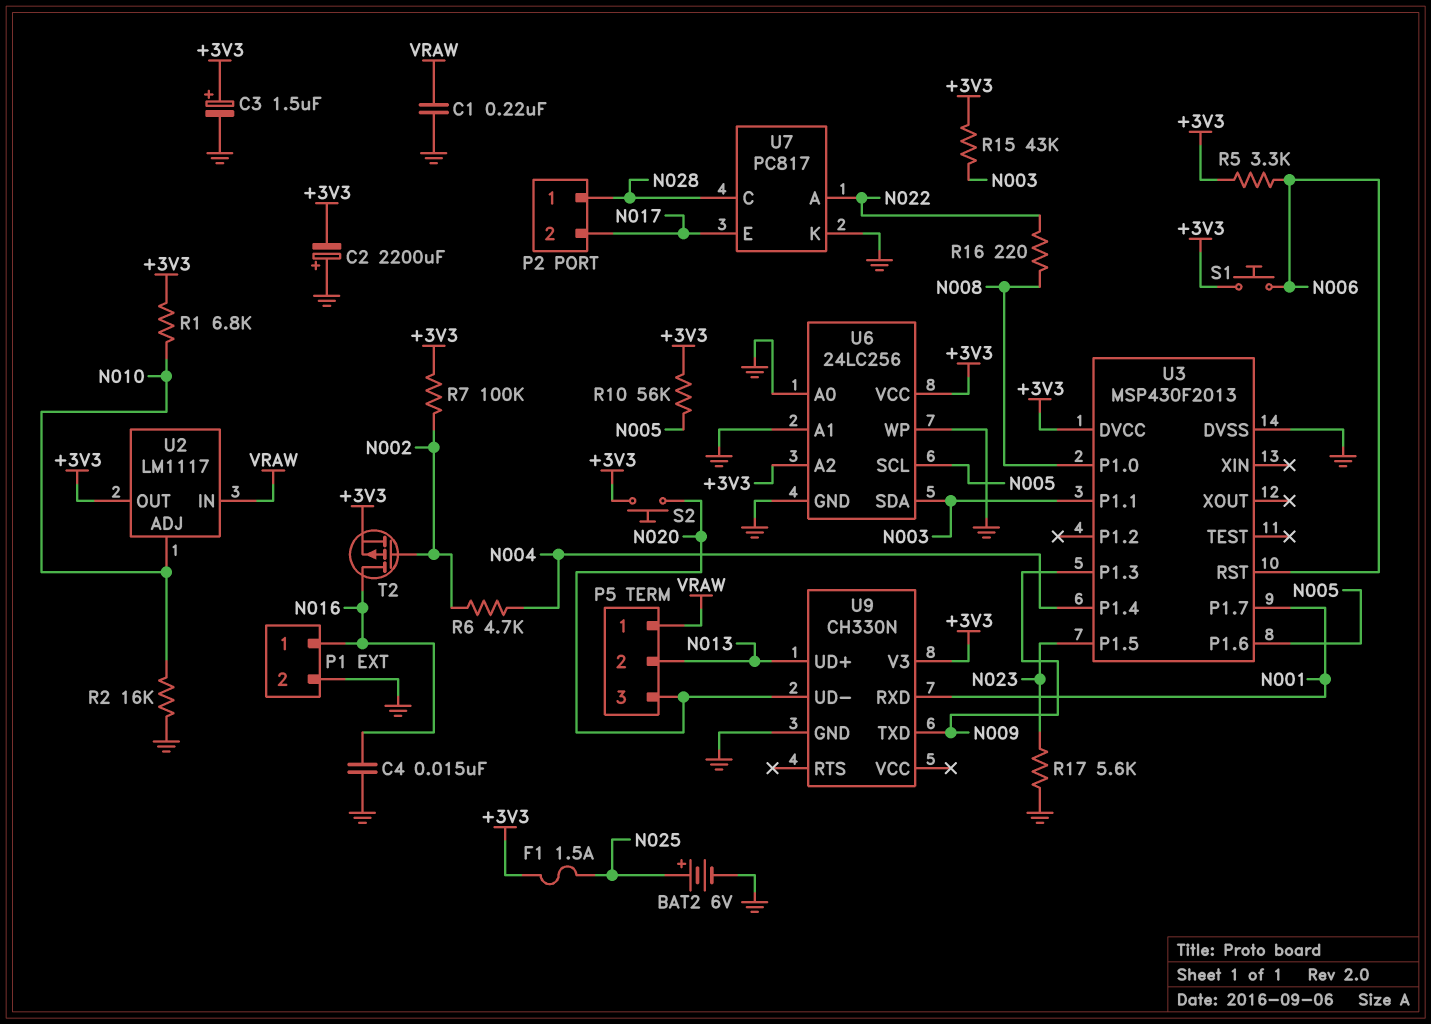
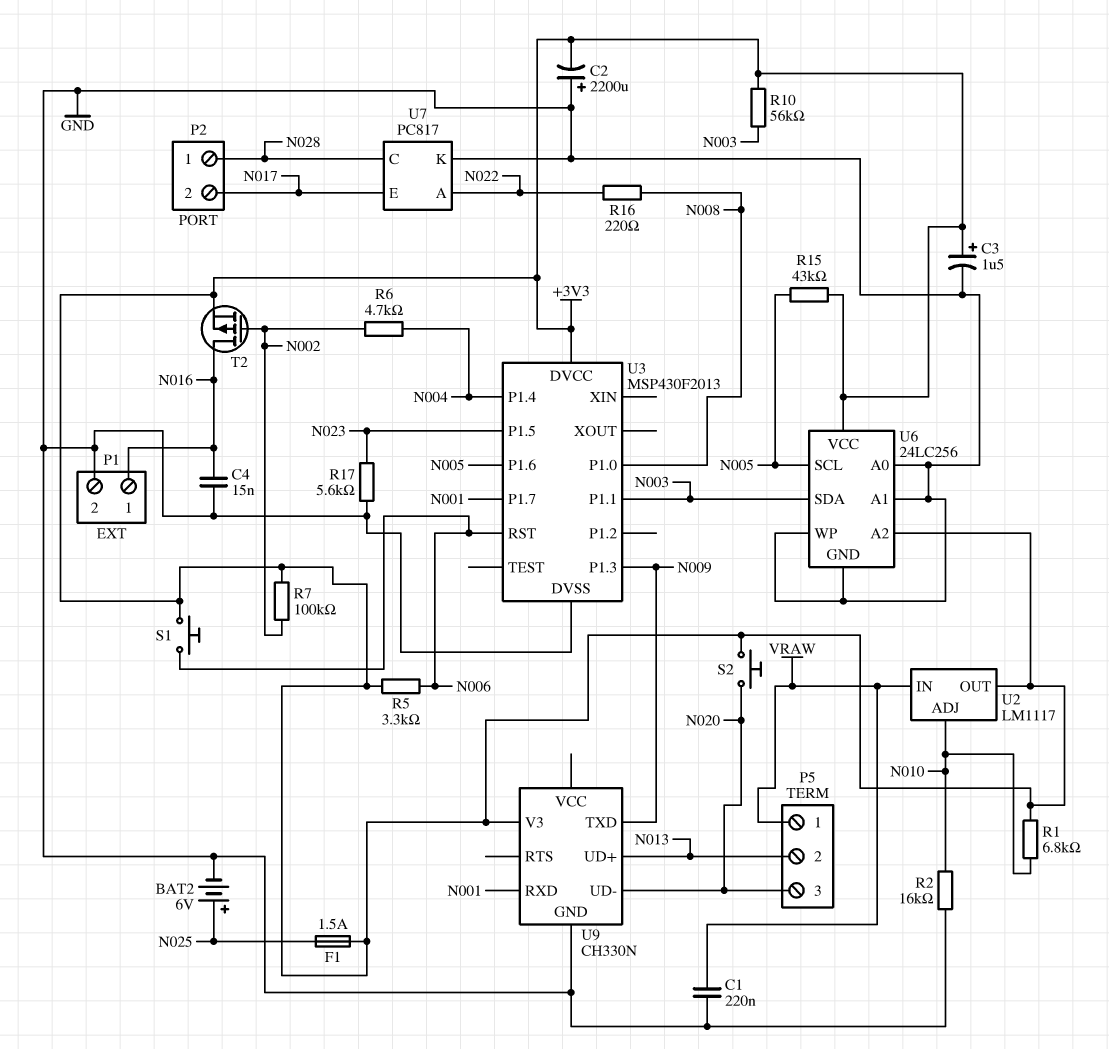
R10: 56k (+3V3, N005) -> 56k (+3V3, N003)
R15: 43k (+3V3, N003) -> 43k (+3V3, N005)

